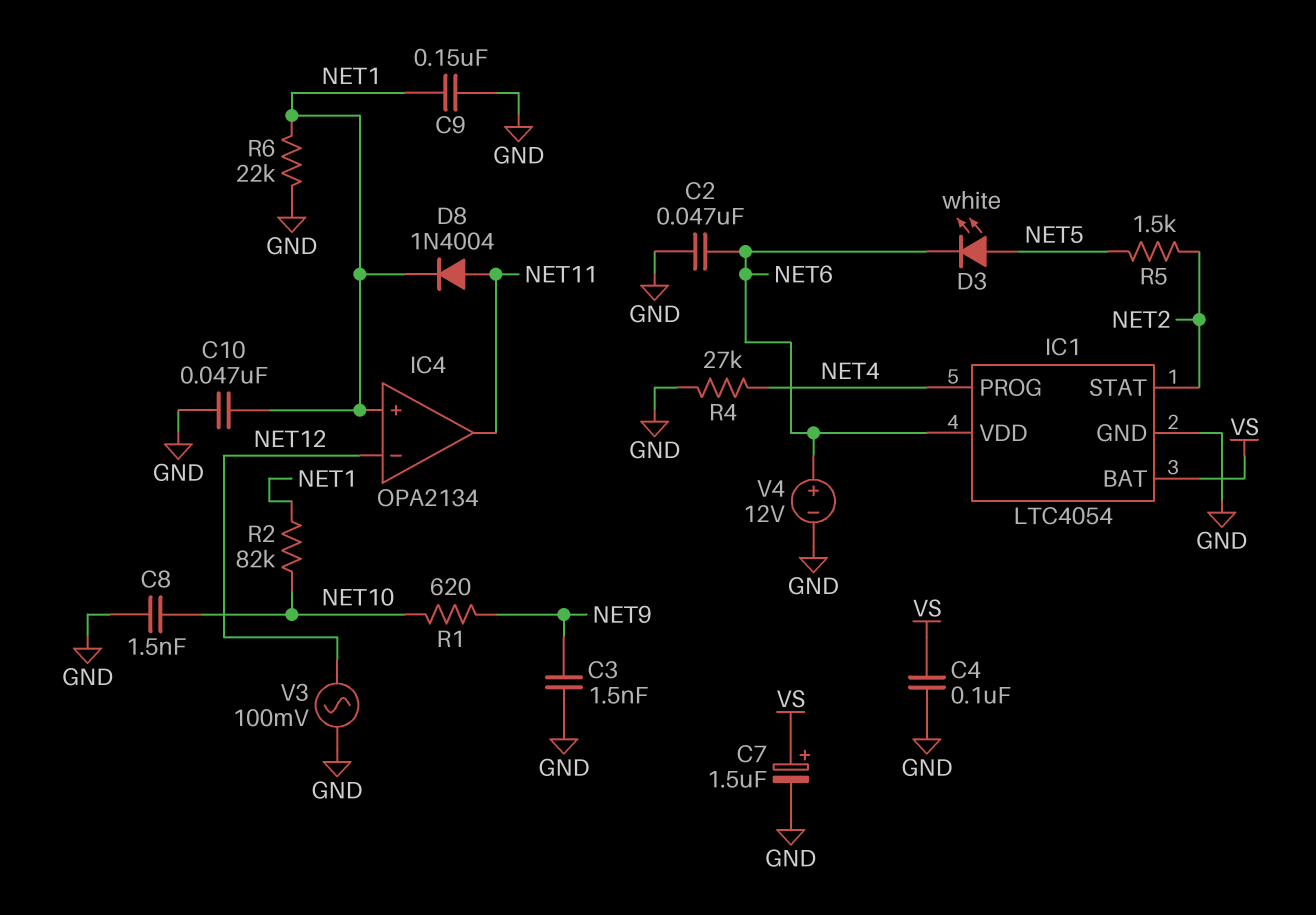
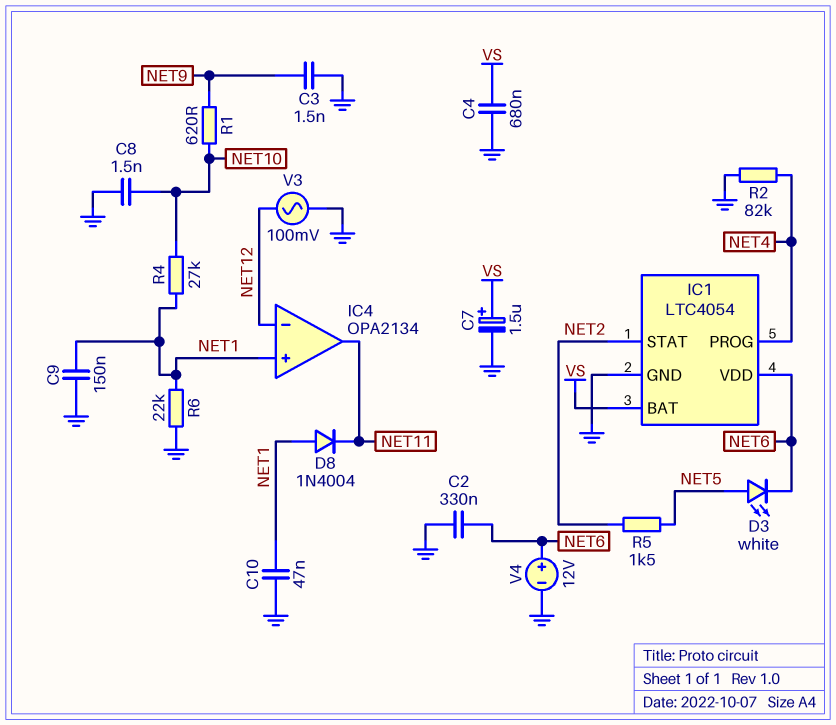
C2: 47nF (GND, NET6) -> 330nF (GND, NET6)
C4: 100nF (GND, VS) -> 680nF (GND, VS)
D8: diode 1N4004 (A NET11, K NET1) -> diode 1N4004 (A NET1, K NET11)
R2: 82k (NET1, NET10) -> 82k (GND, NET4)
R4: 27k (GND, NET4) -> 27k (NET1, NET10)

